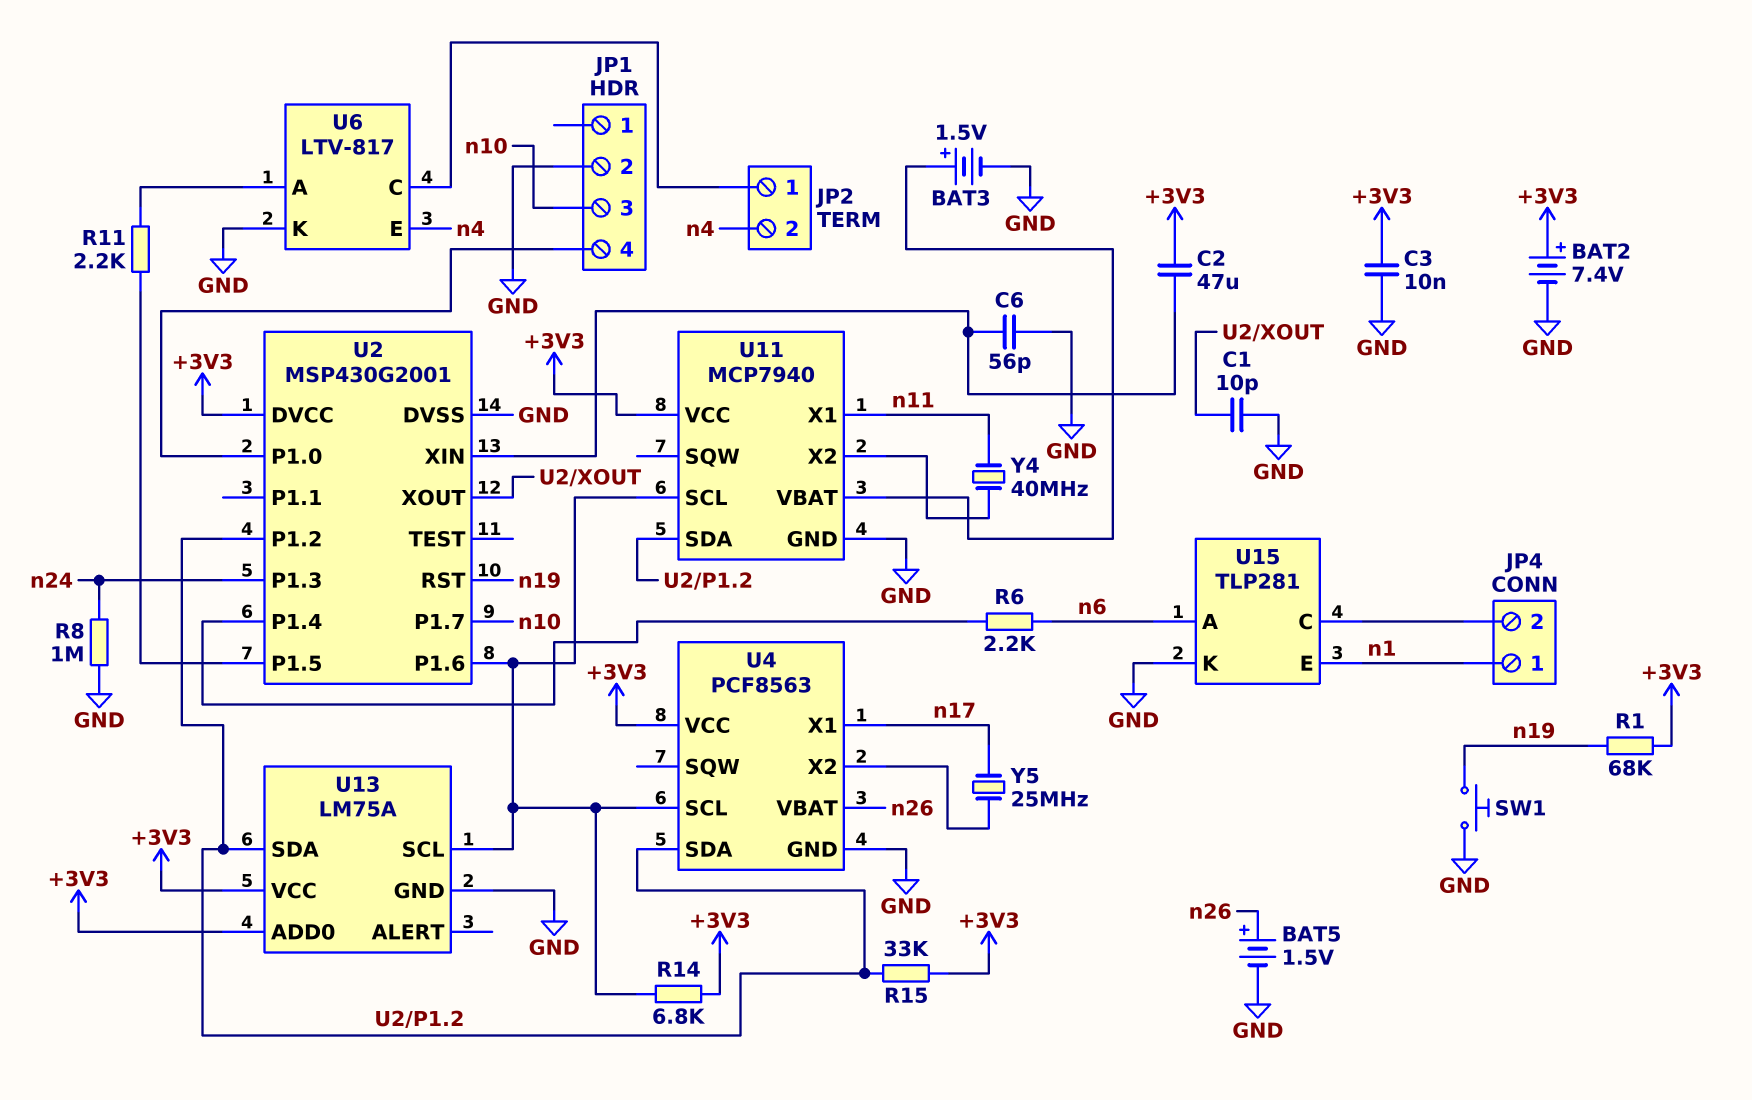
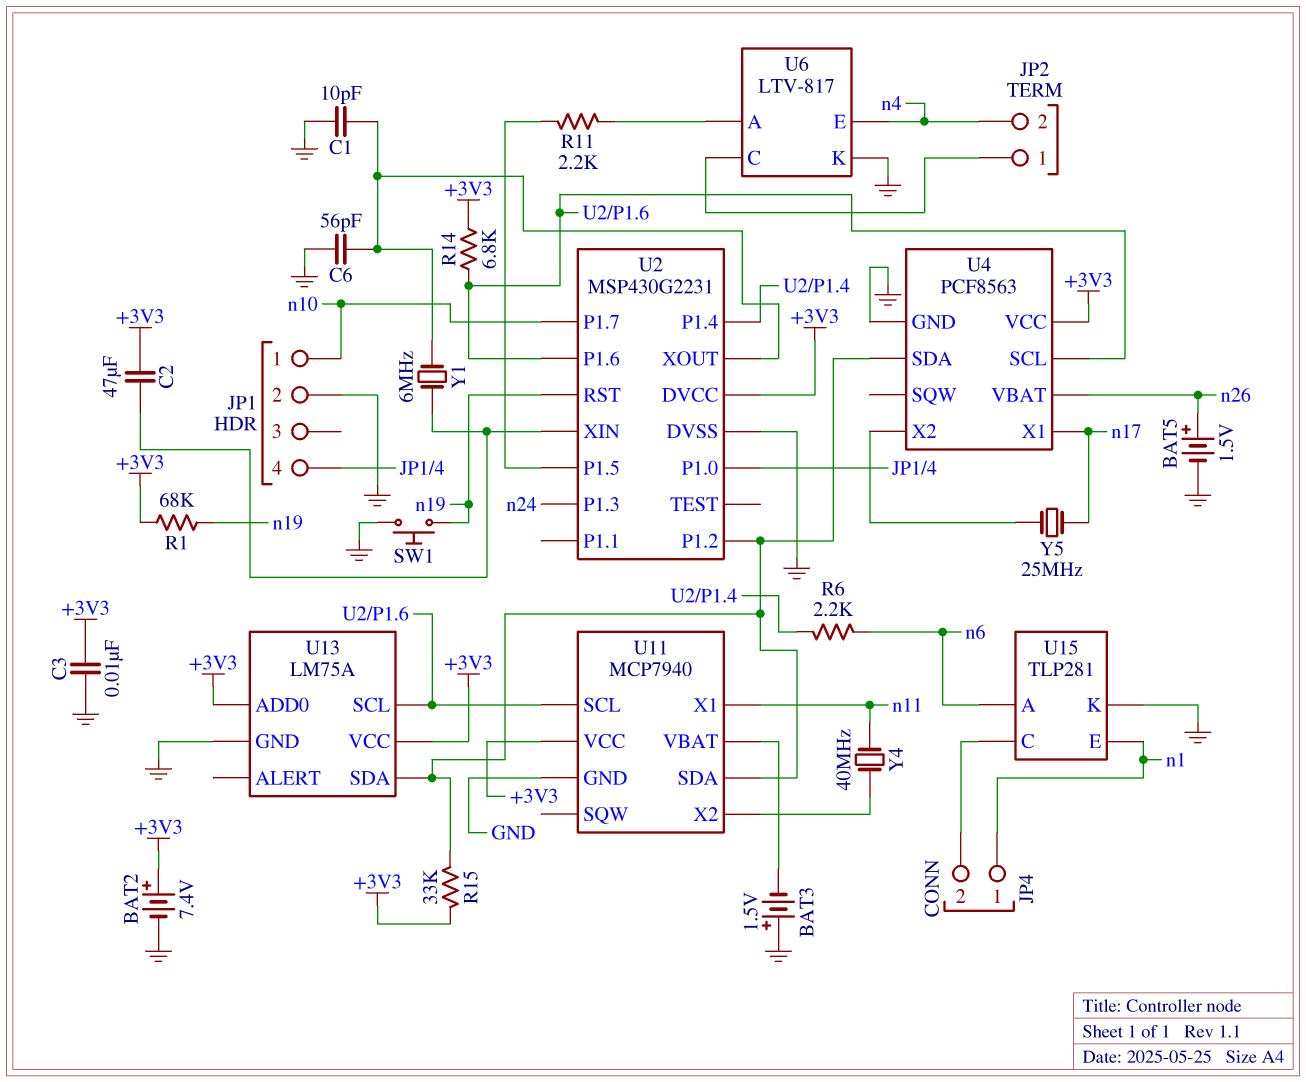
BAT3: 1.5V (plus U11/VBAT, minus GND) -> 1.5V (plus GND, minus U11/VBAT)
C6: 56pF (GND, U2/XIN) -> 56pF (GND, U2/XOUT)
JP1 pin 1: none -> n10
JP1 pin 3: n10 -> none
R8: 1M (GND, n24) -> none
U2: MSP430G2001 -> MSP430G2231
Y1: none -> 6MHz (U2/XIN, U2/XOUT)

